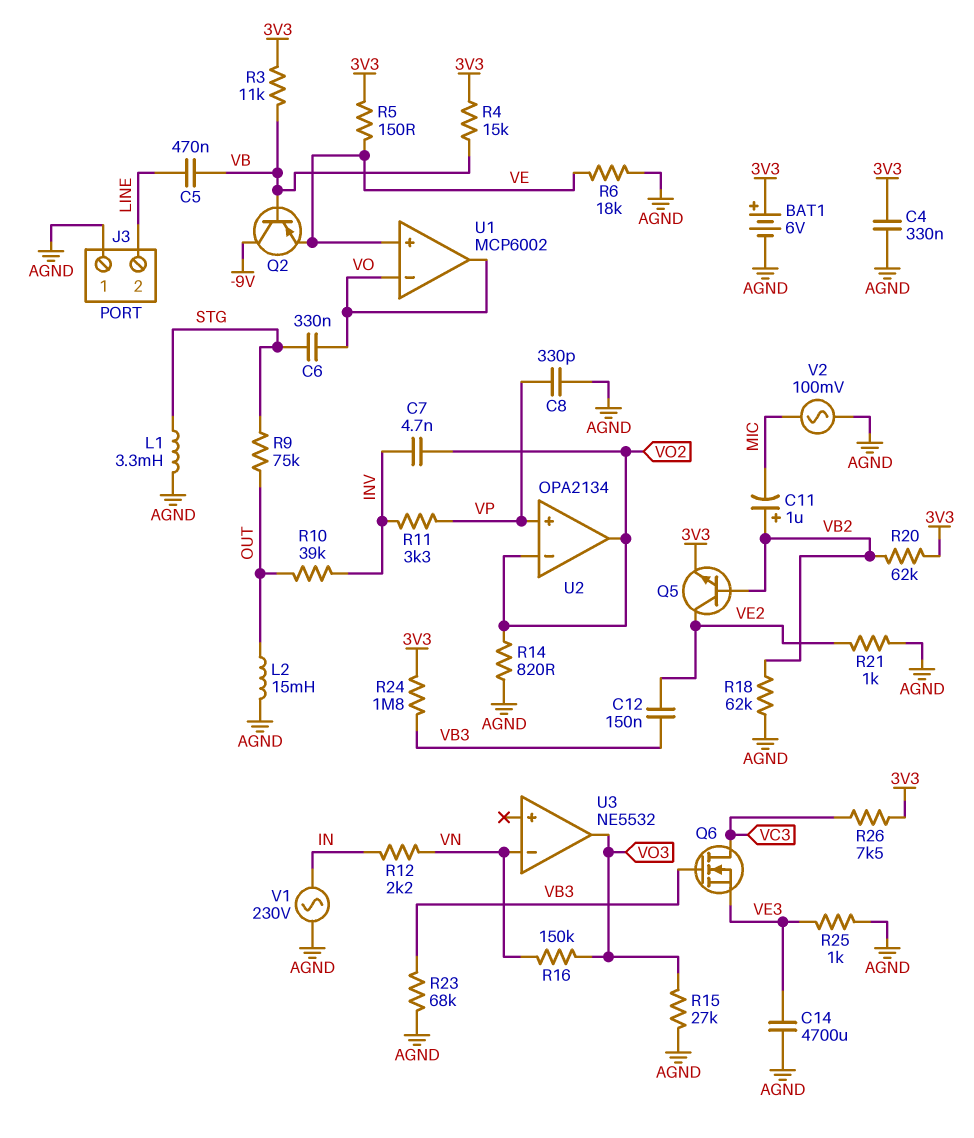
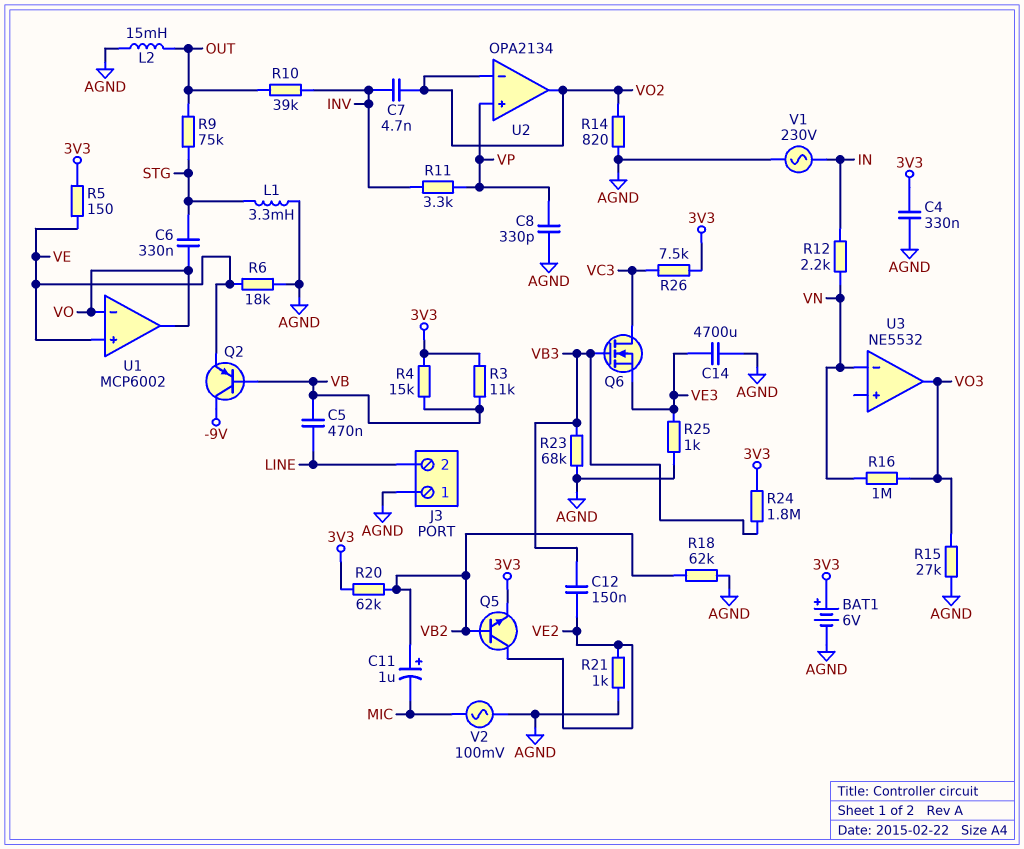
R16: 150k (VN, VO3) -> 1M (VN, VO3)

